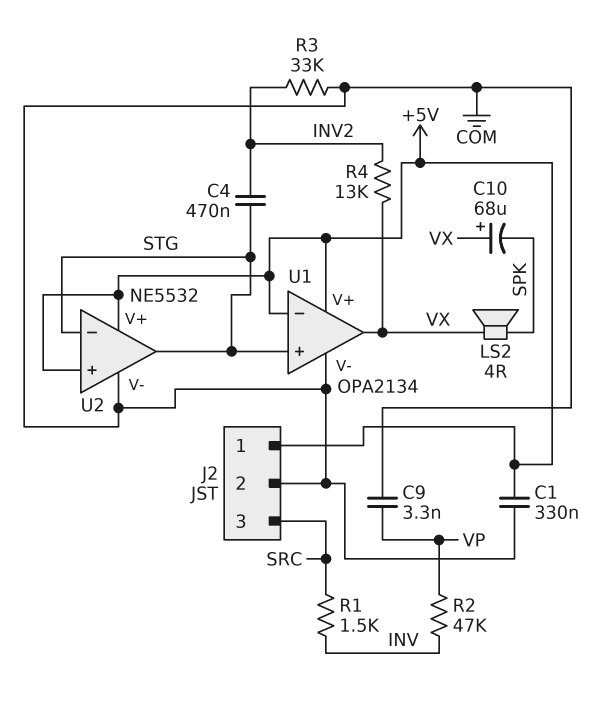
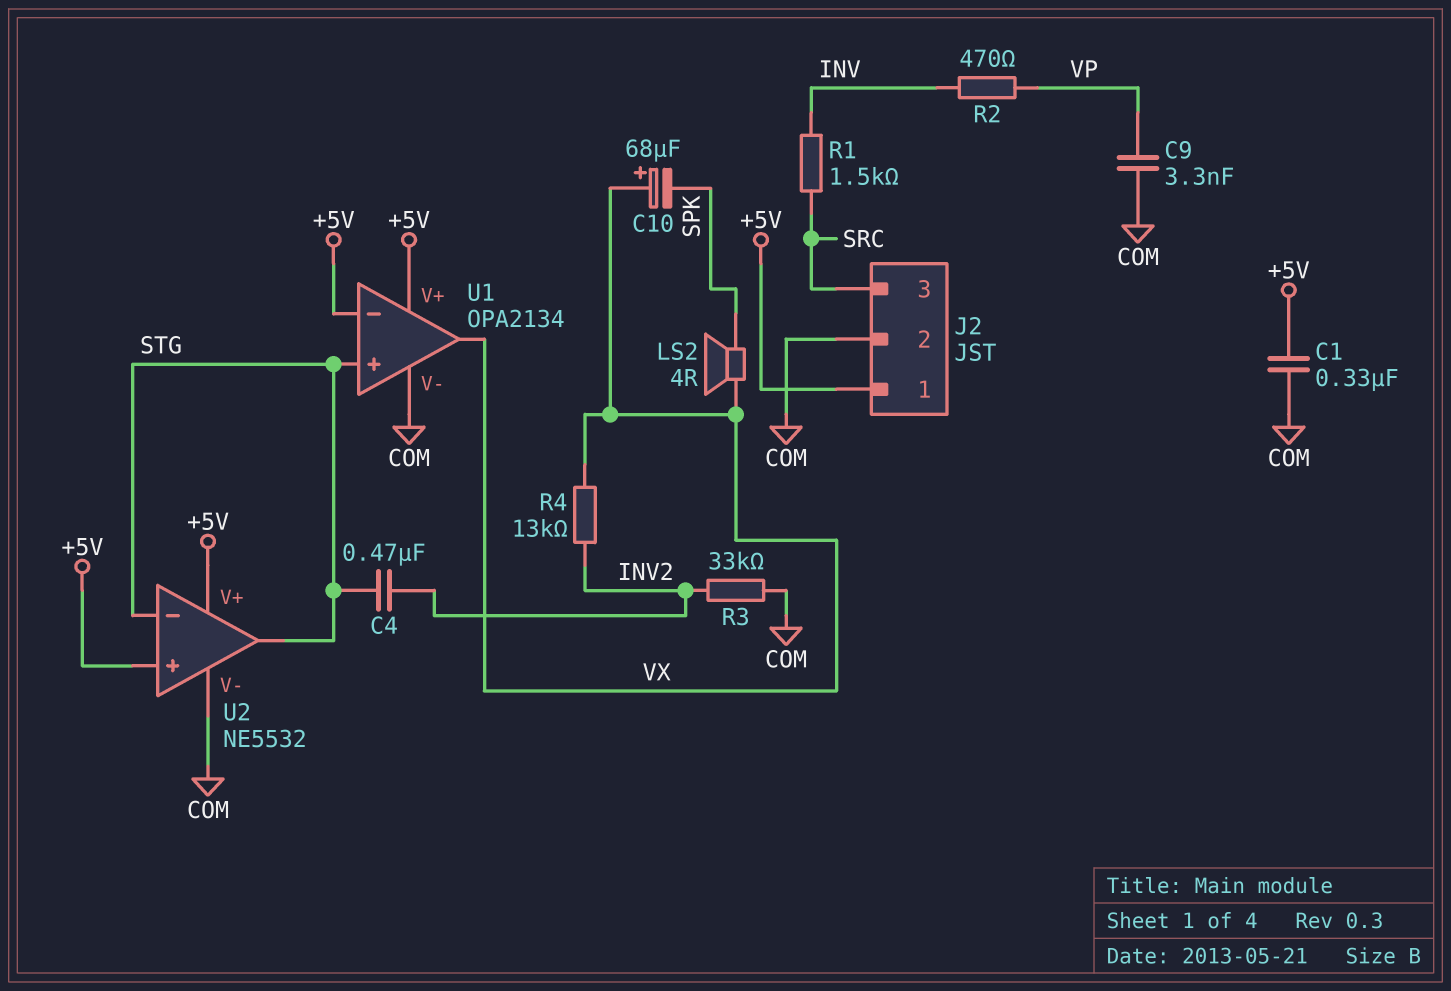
R2: 47k (INV, VP) -> 470 (INV, VP)

